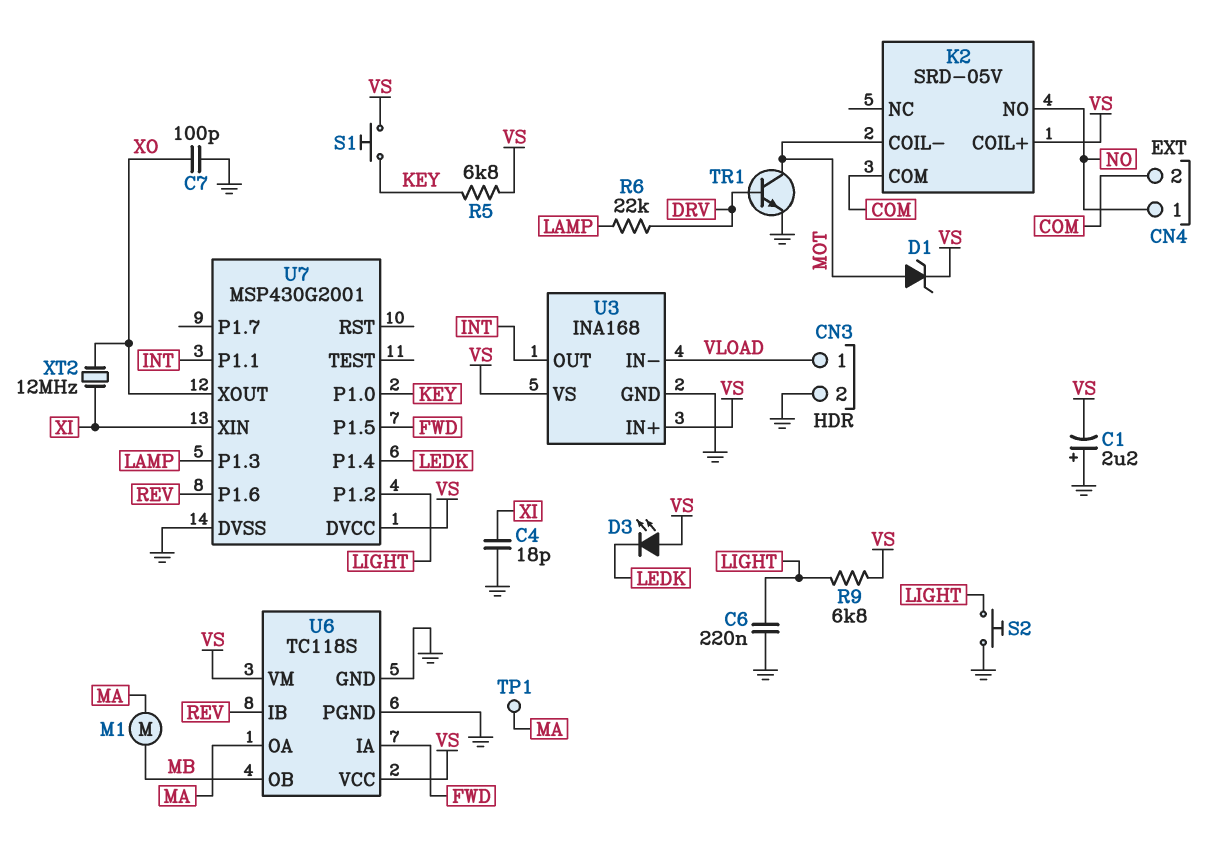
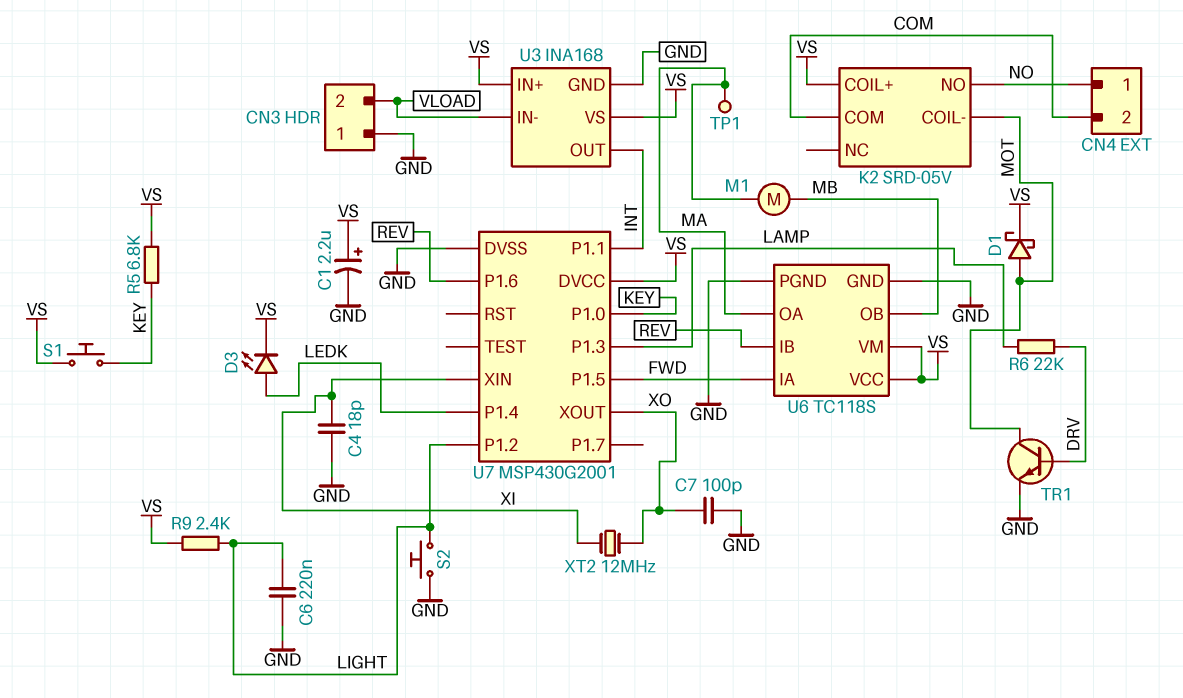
C1: 2.2uF (plus GND, minus VS) -> 2.2uF (plus VS, minus GND)
CN3 pin 1: VLOAD -> GND
CN3 pin 2: GND -> VLOAD
D1: zener (A MOT, K VS) -> schottky (A MOT, K VS)
D3: LED (A VS, K LEDK) -> LED (A LEDK, K VS)
R9: 6.8k (LIGHT, VS) -> 2.4k (LIGHT, VS)

